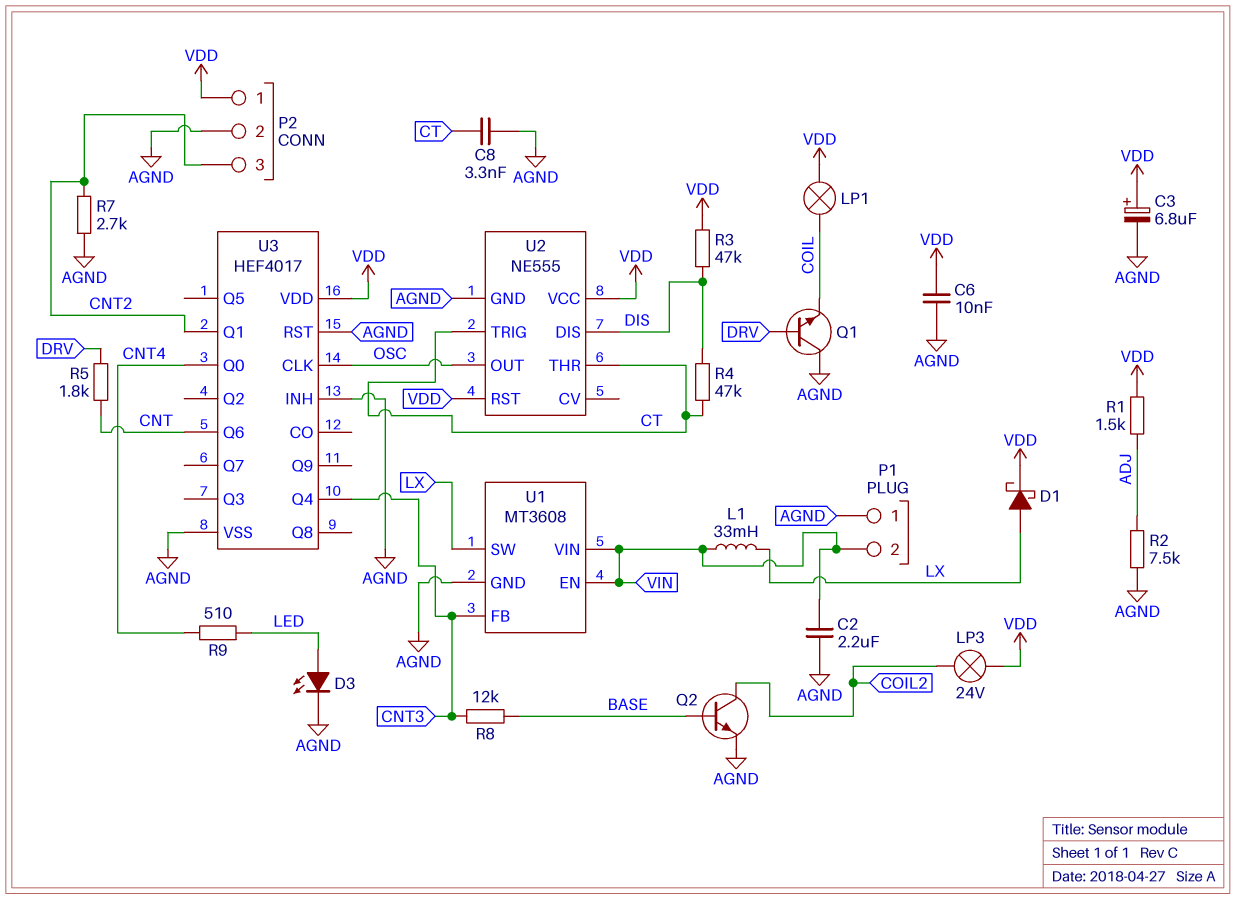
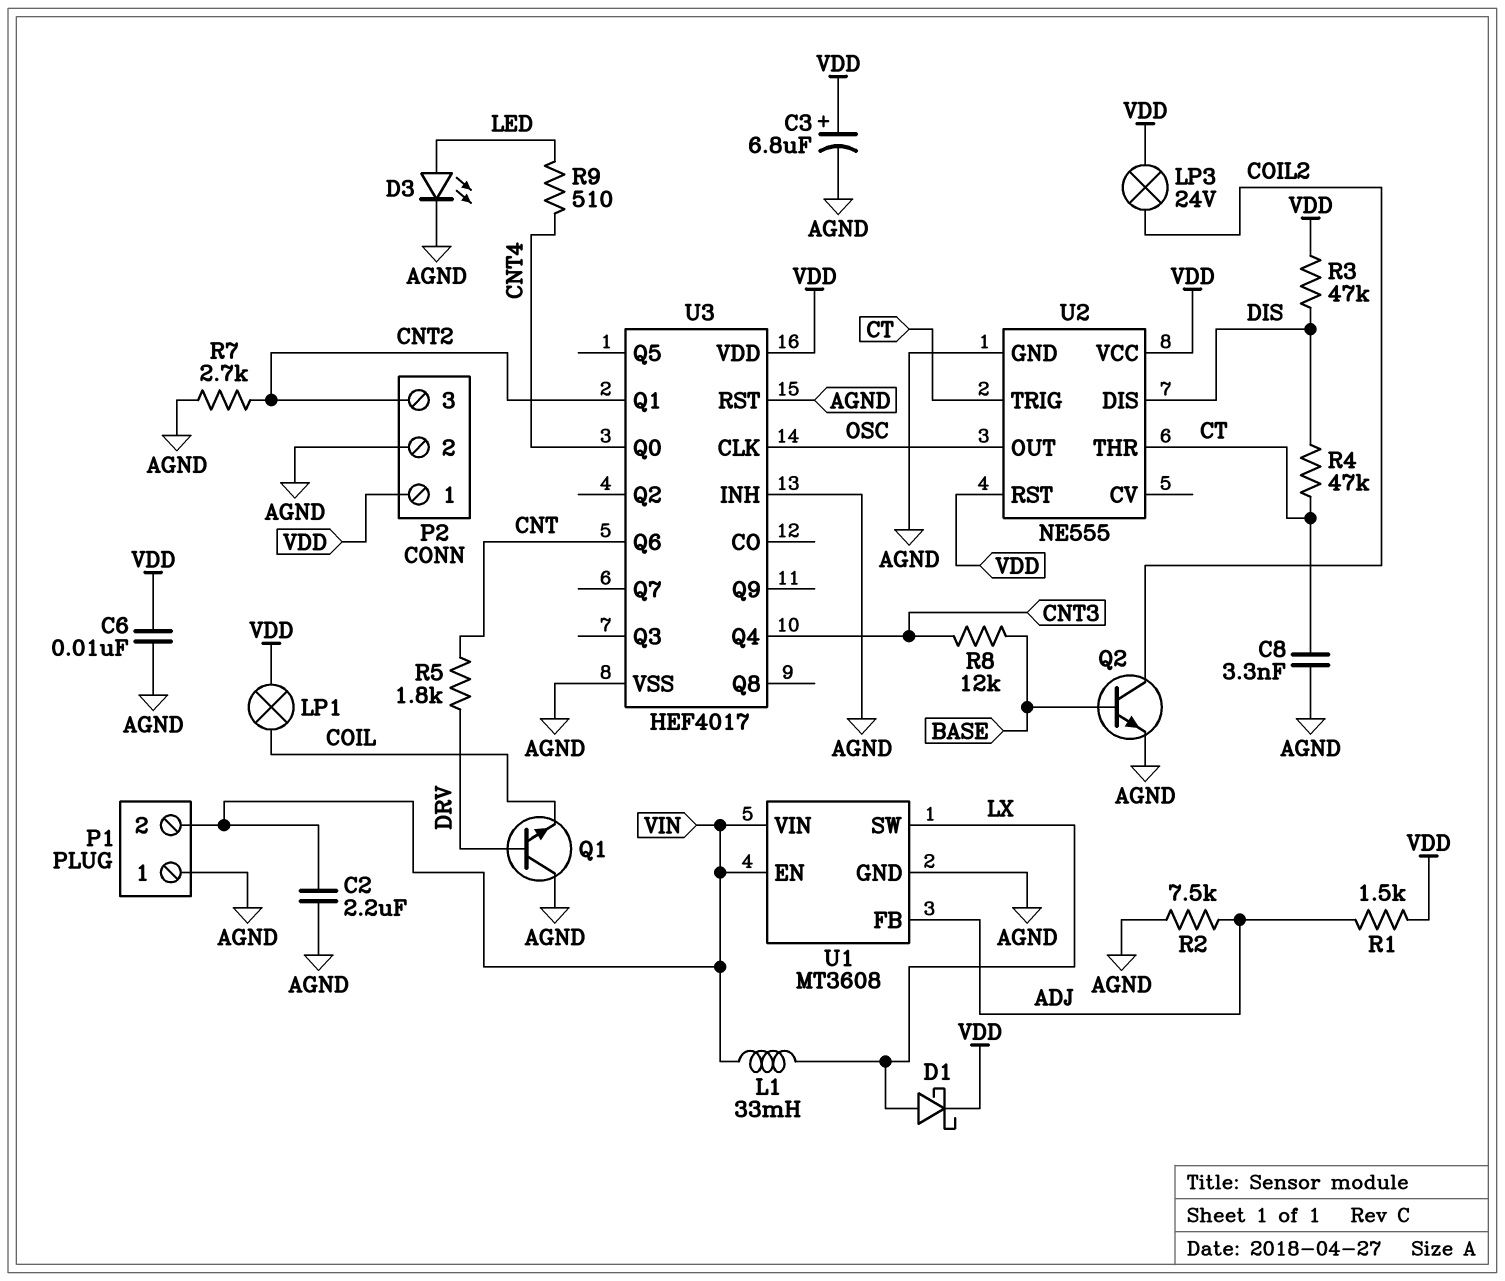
U1 pin FB: CNT3 -> ADJ

